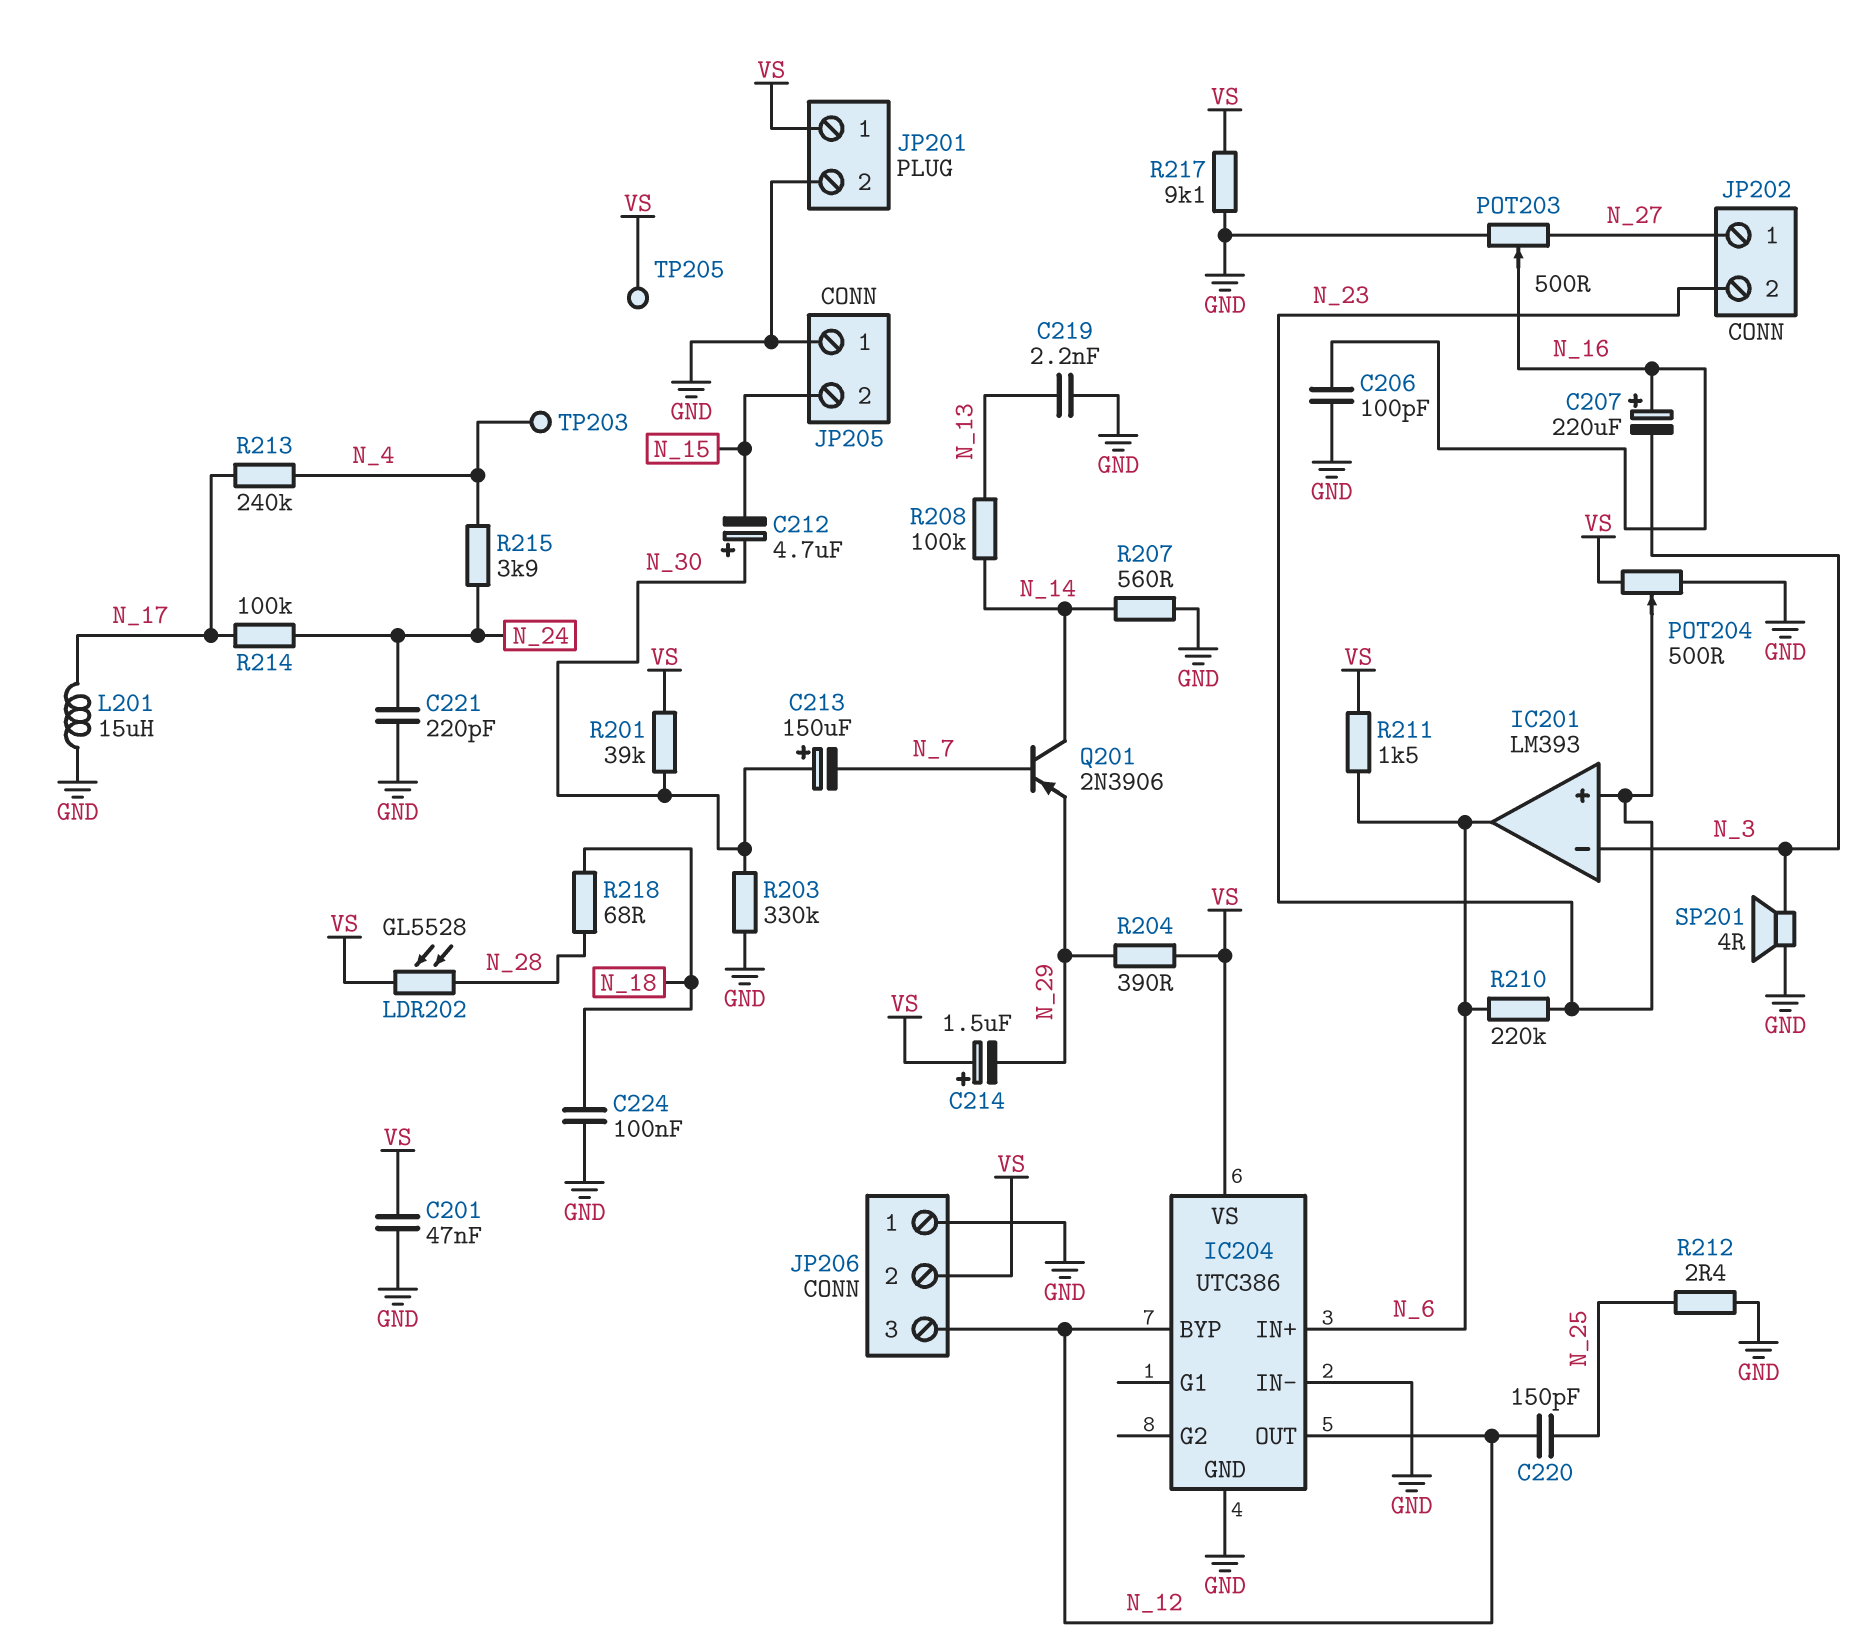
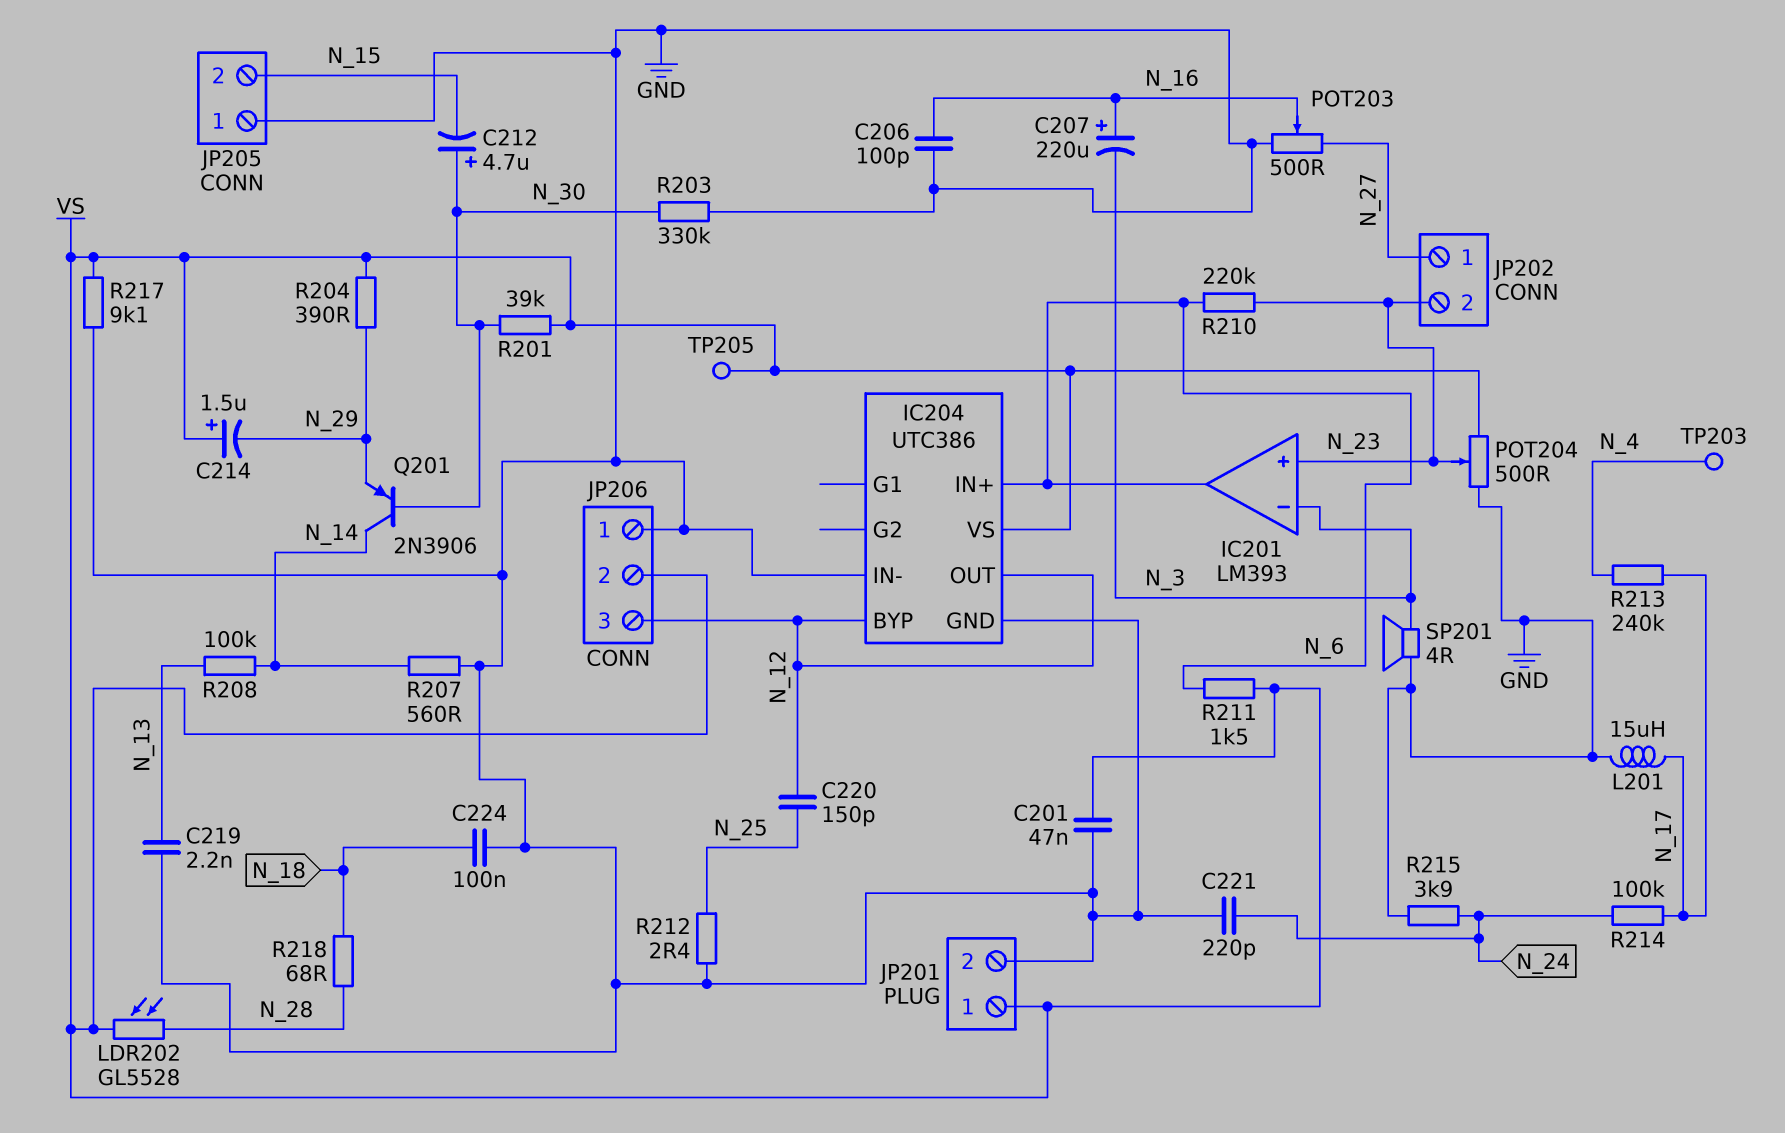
C213: 150uF (plus N_30, minus N_7) -> none
Q201: PNP 2N3906 (B N_7, C N_14, E N_29) -> PNP 2N3906 (B N_30, C N_14, E N_29)
R215: 3.9k (N_4, N_24) -> 3.9k (GND, N_24)

